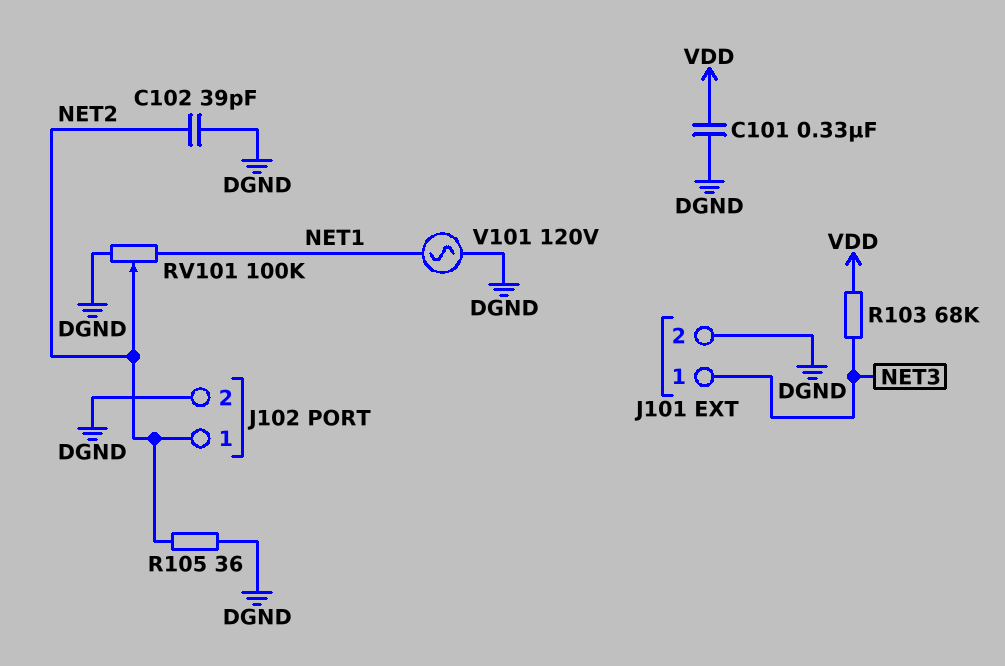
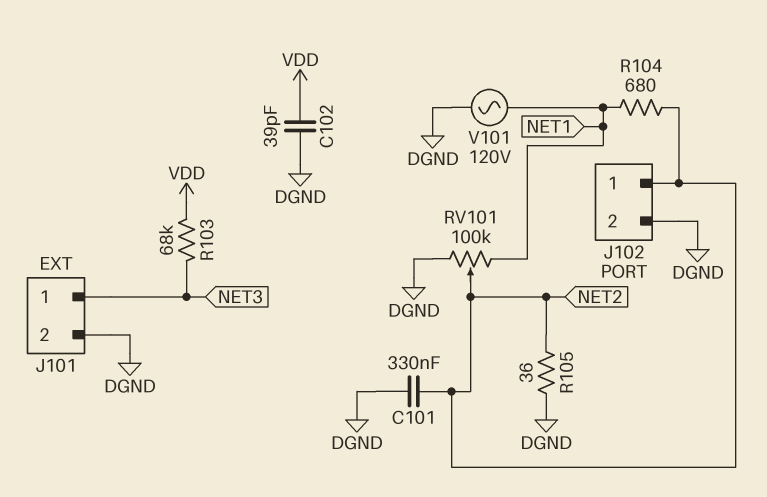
C101: 330nF (DGND, VDD) -> 330nF (DGND, NET2)
C102: 39pF (DGND, NET2) -> 39pF (DGND, VDD)
R104: none -> 680 (NET1, NET2)

